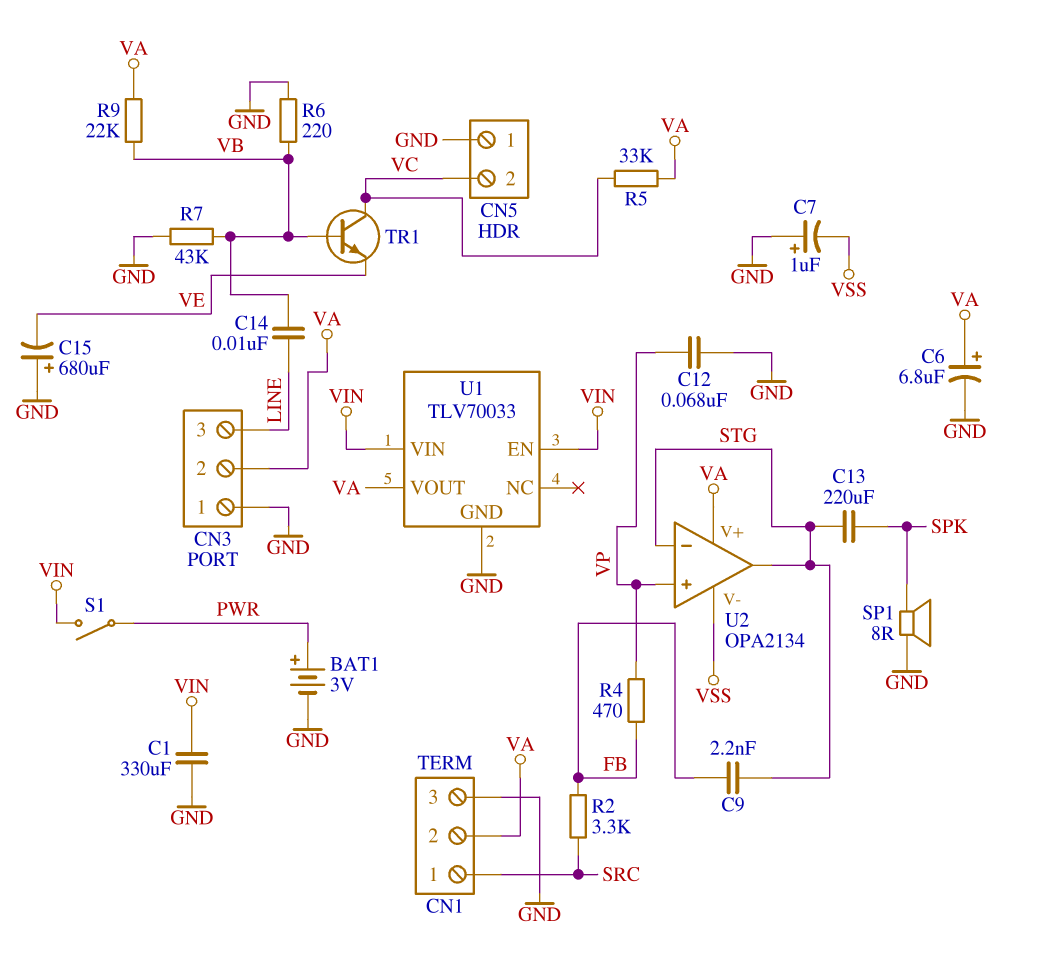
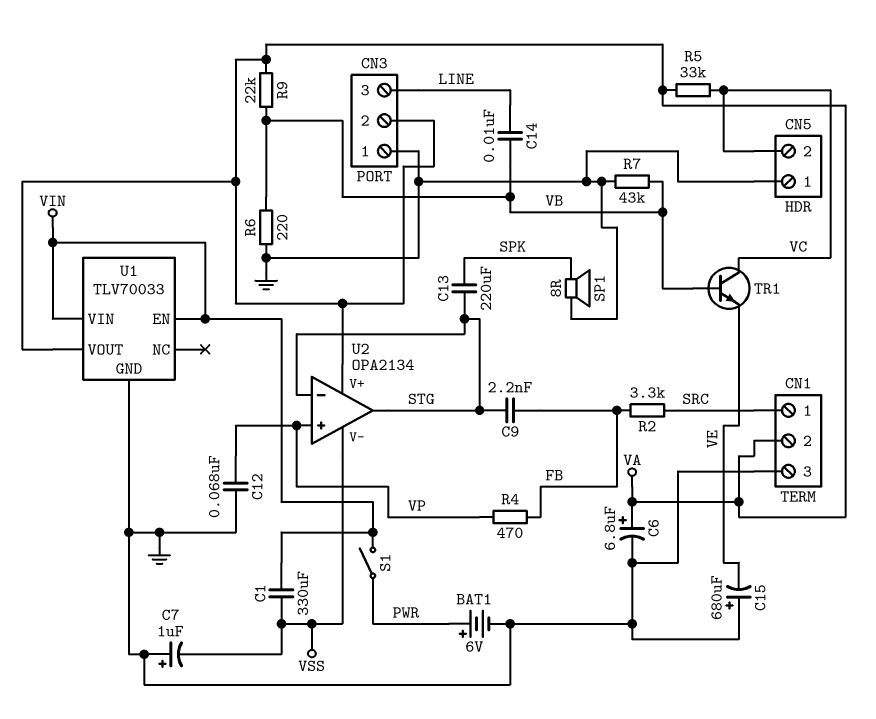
BAT1: 3V (plus PWR, minus GND) -> 6V (plus PWR, minus GND)
C1: 330uF (GND, VIN) -> 330uF (VIN, VSS)

